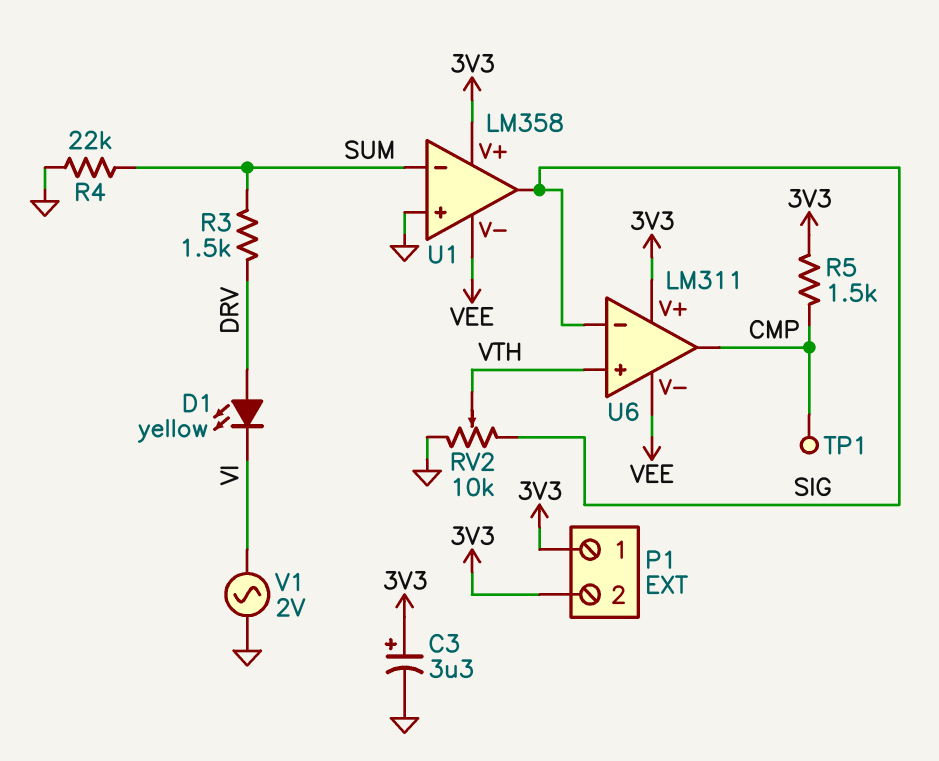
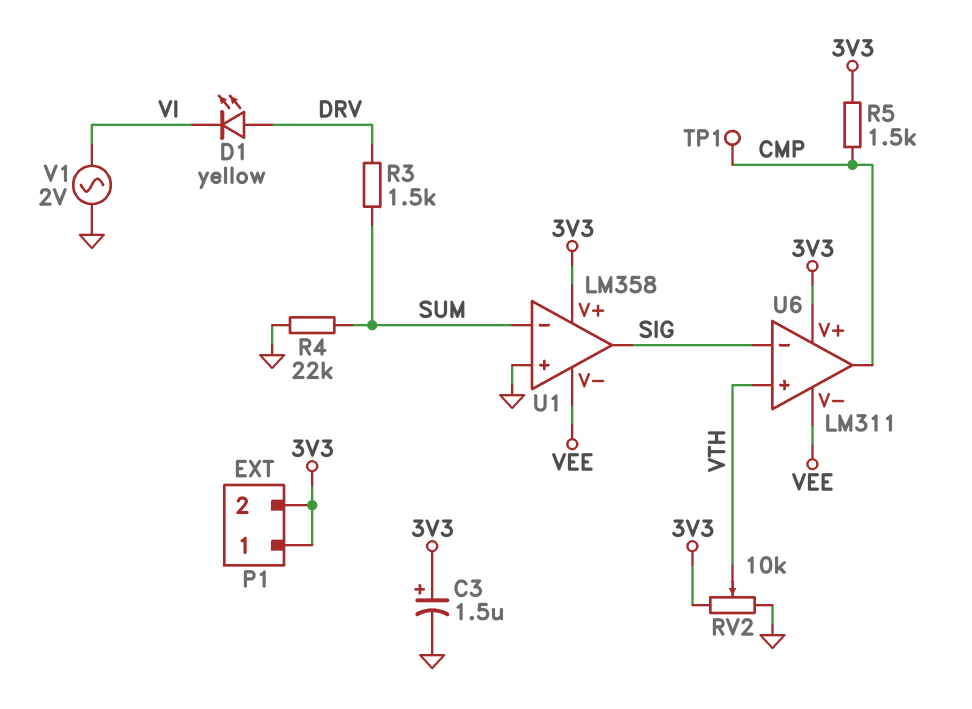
C3: 3.3uF (plus 3V3, minus GND) -> 1.5uF (plus 3V3, minus GND)
RV2: 10k (GND, SIG, wiper VTH) -> 10k (3V3, GND, wiper VTH)

